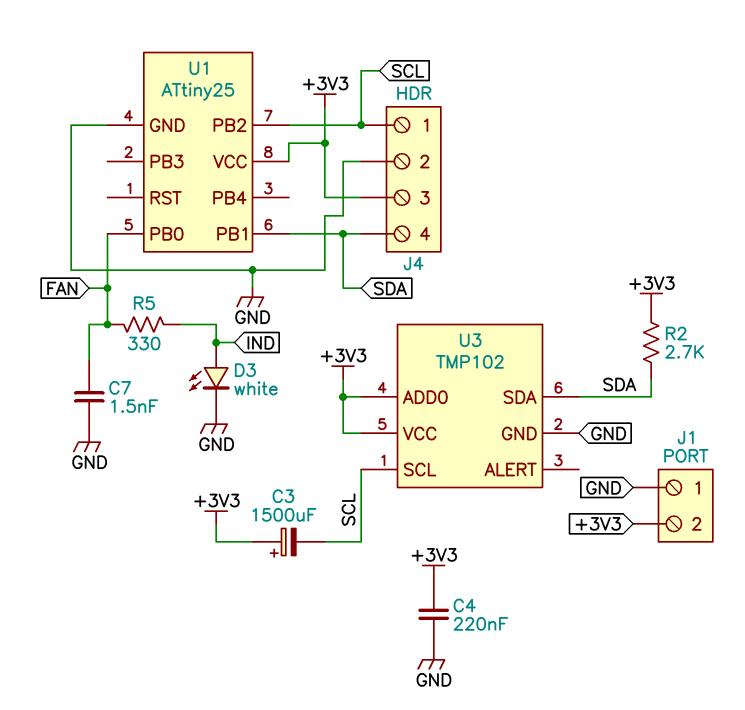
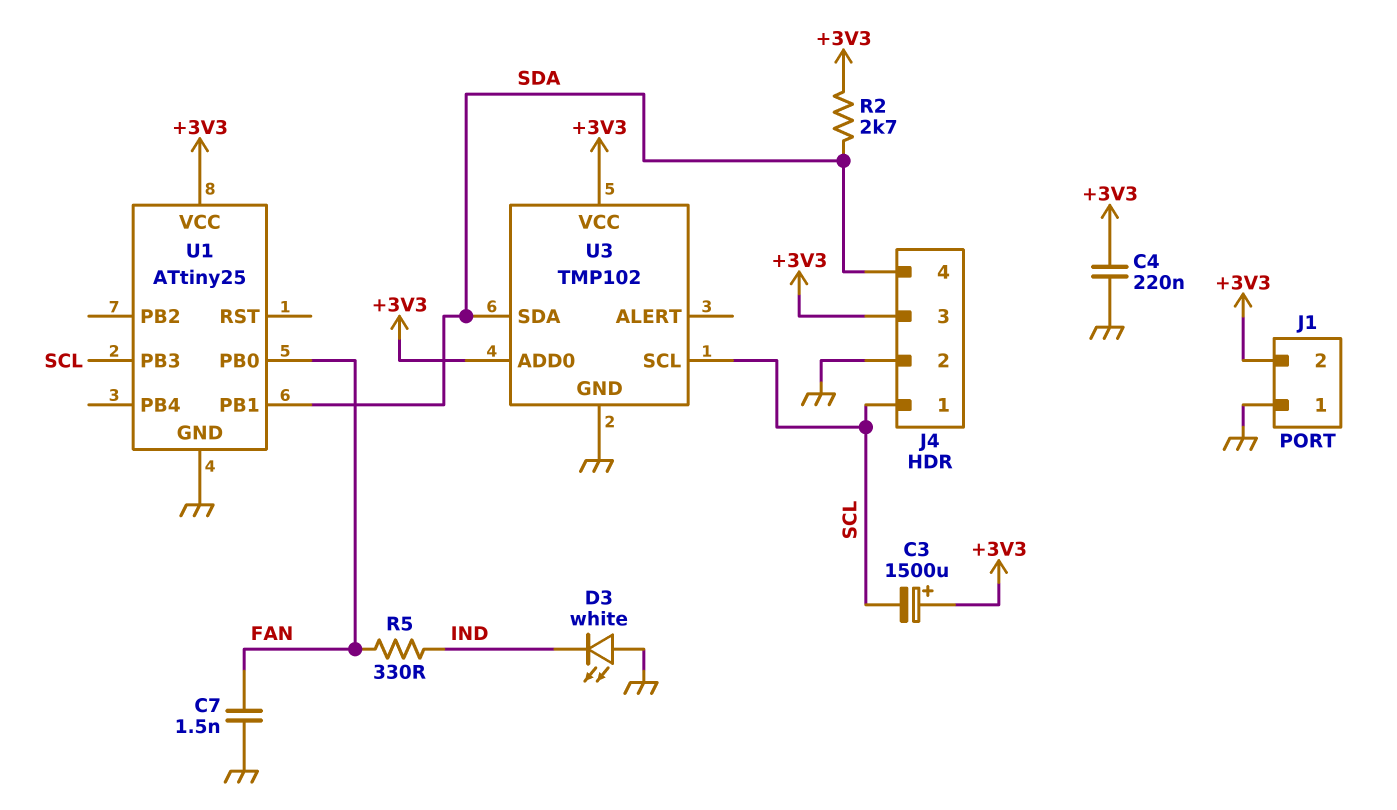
D3: LED white (A IND, K GND) -> LED white (A GND, K IND)
U1 pin PB2: SCL -> none
U1 pin PB3: none -> SCL

